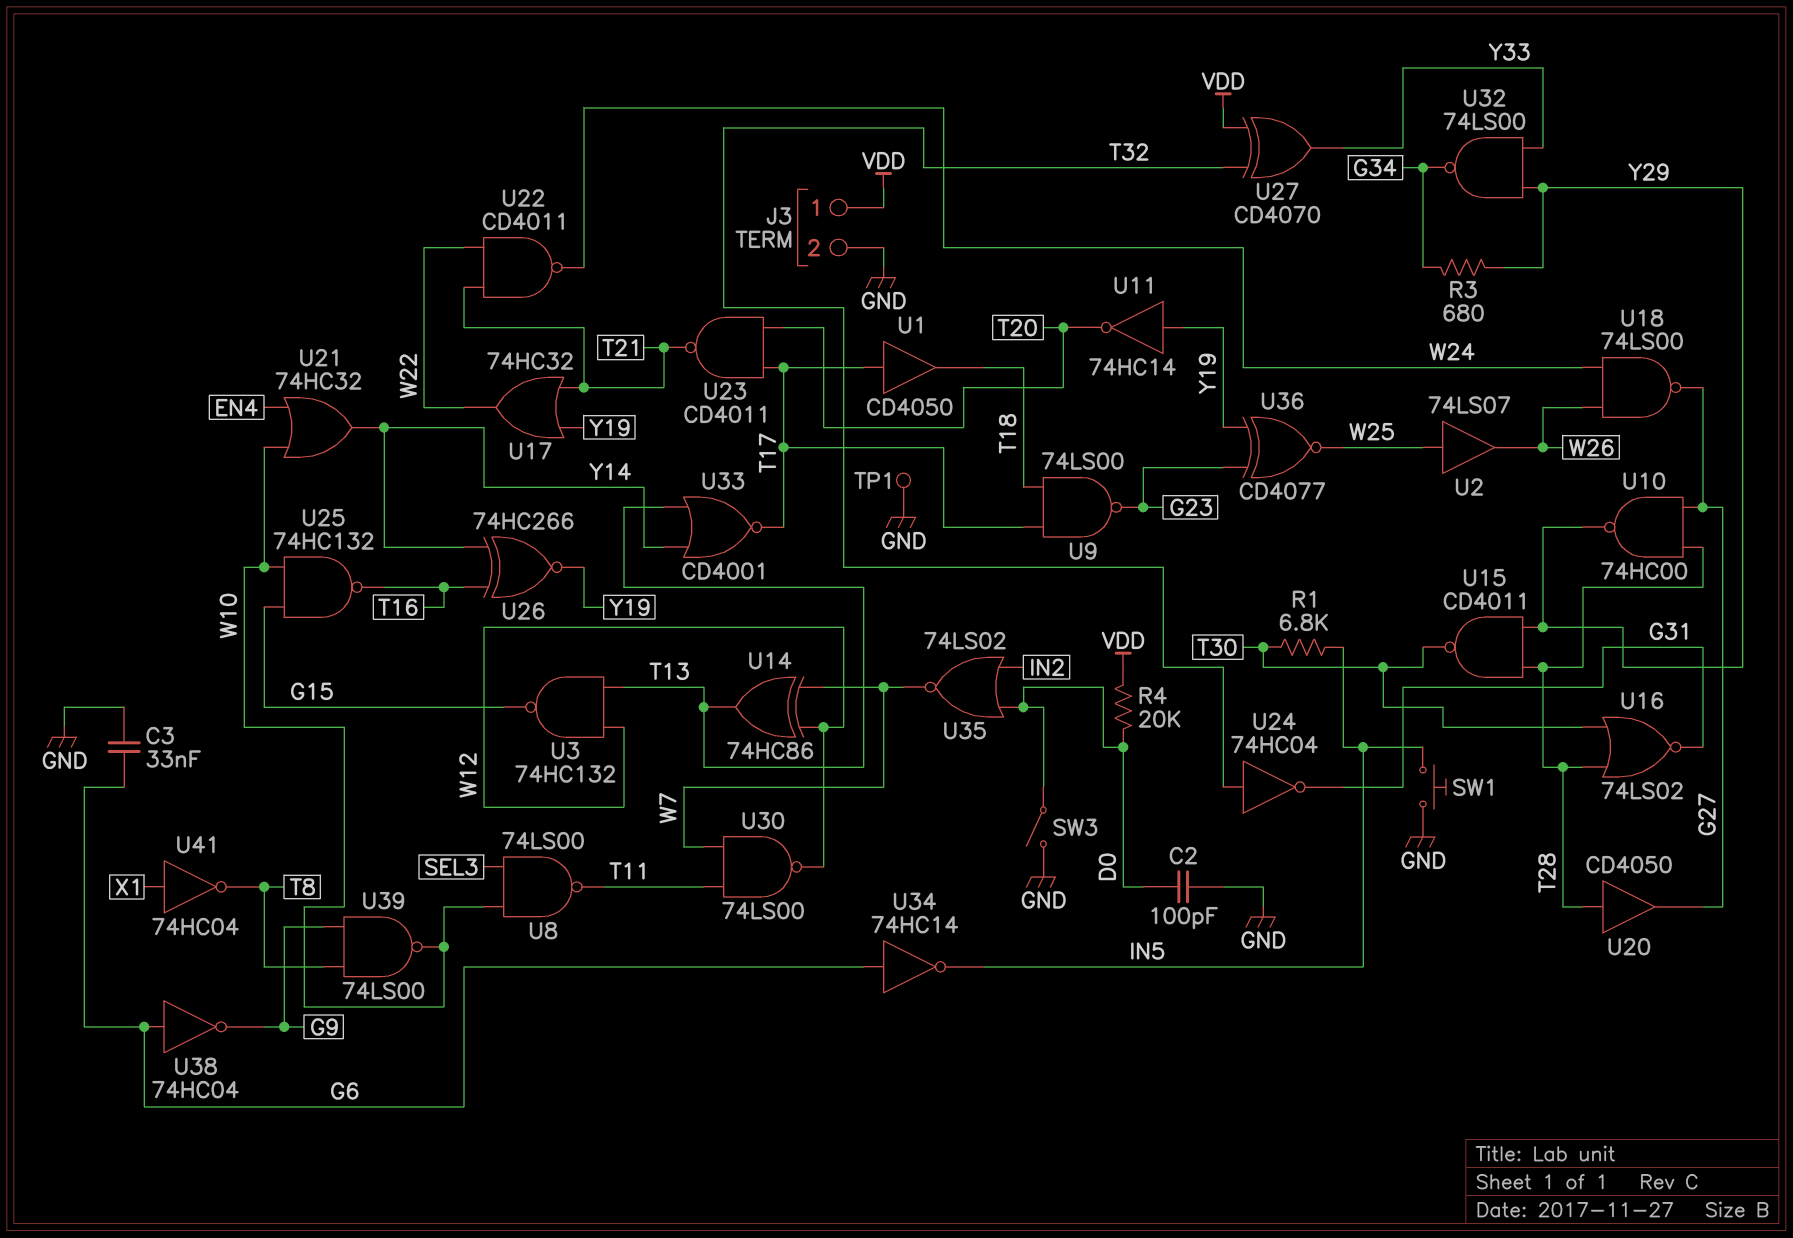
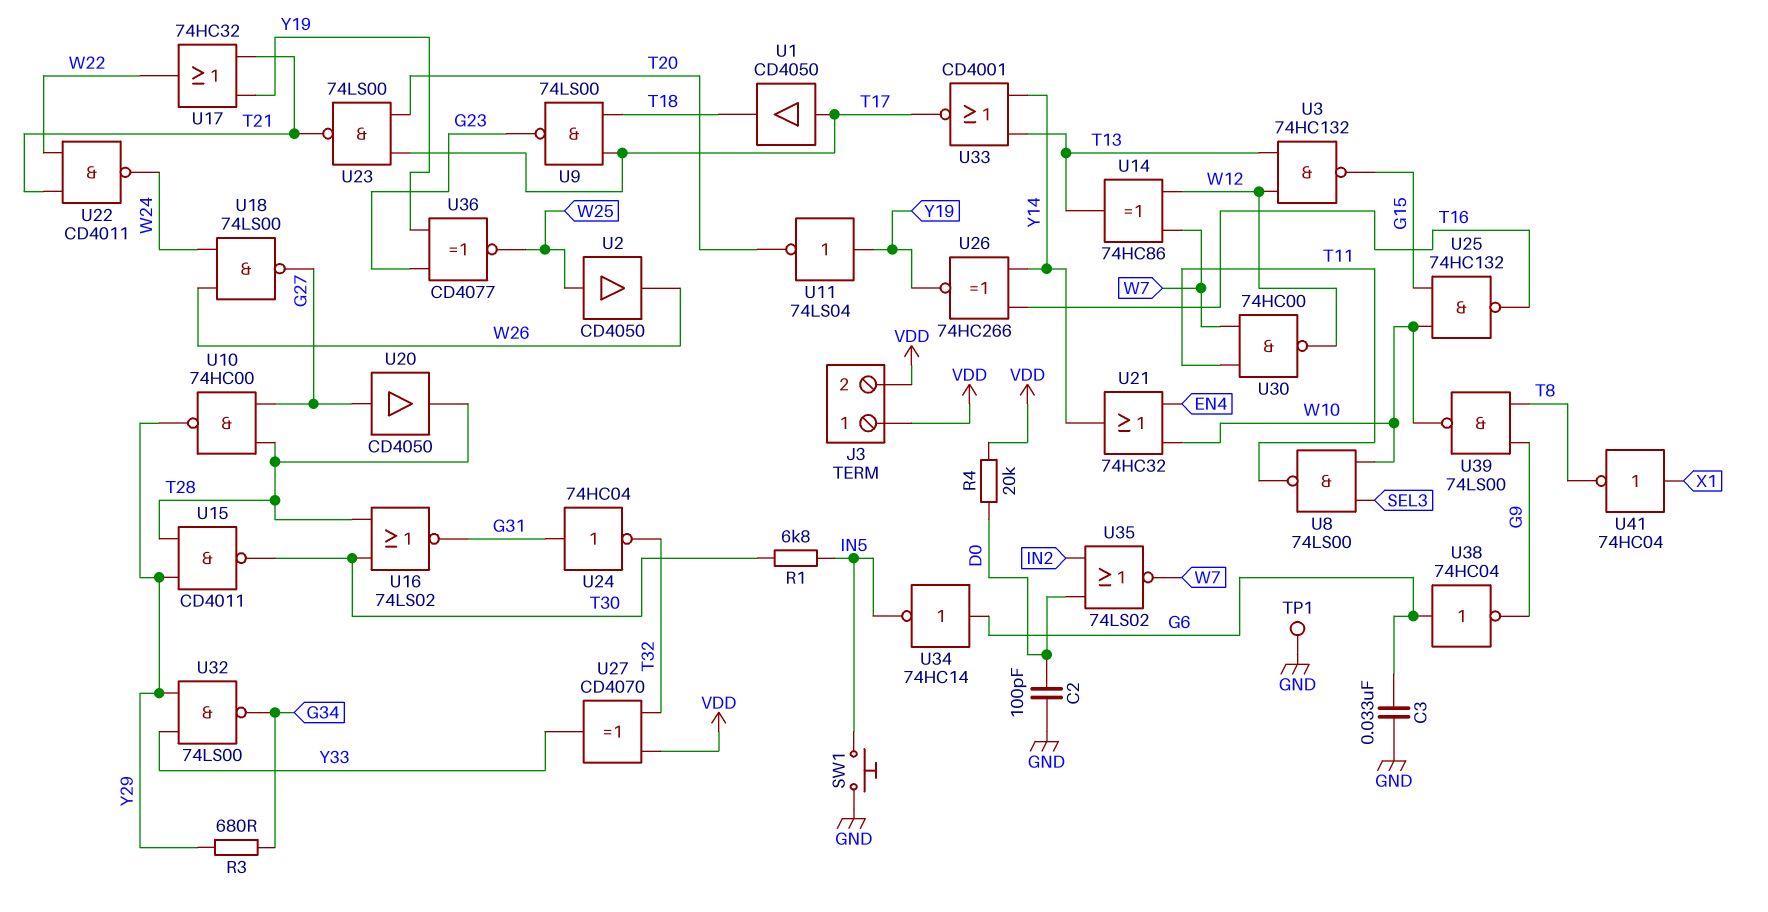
J3 pin 2: GND -> VDD
SW3: switch (D0, GND) -> none
U2: buffer 74LS07 (in W25, out W26) -> buffer CD4050 (in W25, out W26)
U11: NOT 74HC14 (in Y19, out T20) -> NOT 74LS04 (in Y19, out T20)
U20: buffer CD4050 (in T28, out G27) -> buffer CD4050 (in G27, out T28)
U23: NAND CD4011 (in T17, in T20, out T21) -> NAND 74LS00 (in T17, in T20, out T21)
U24: NOT 74HC04 (in T32, out G31) -> NOT 74HC04 (in G31, out T32)
U30: NAND 74LS00 (in T11, in W7, out W12) -> NAND 74HC00 (in T11, in W7, out W12)

